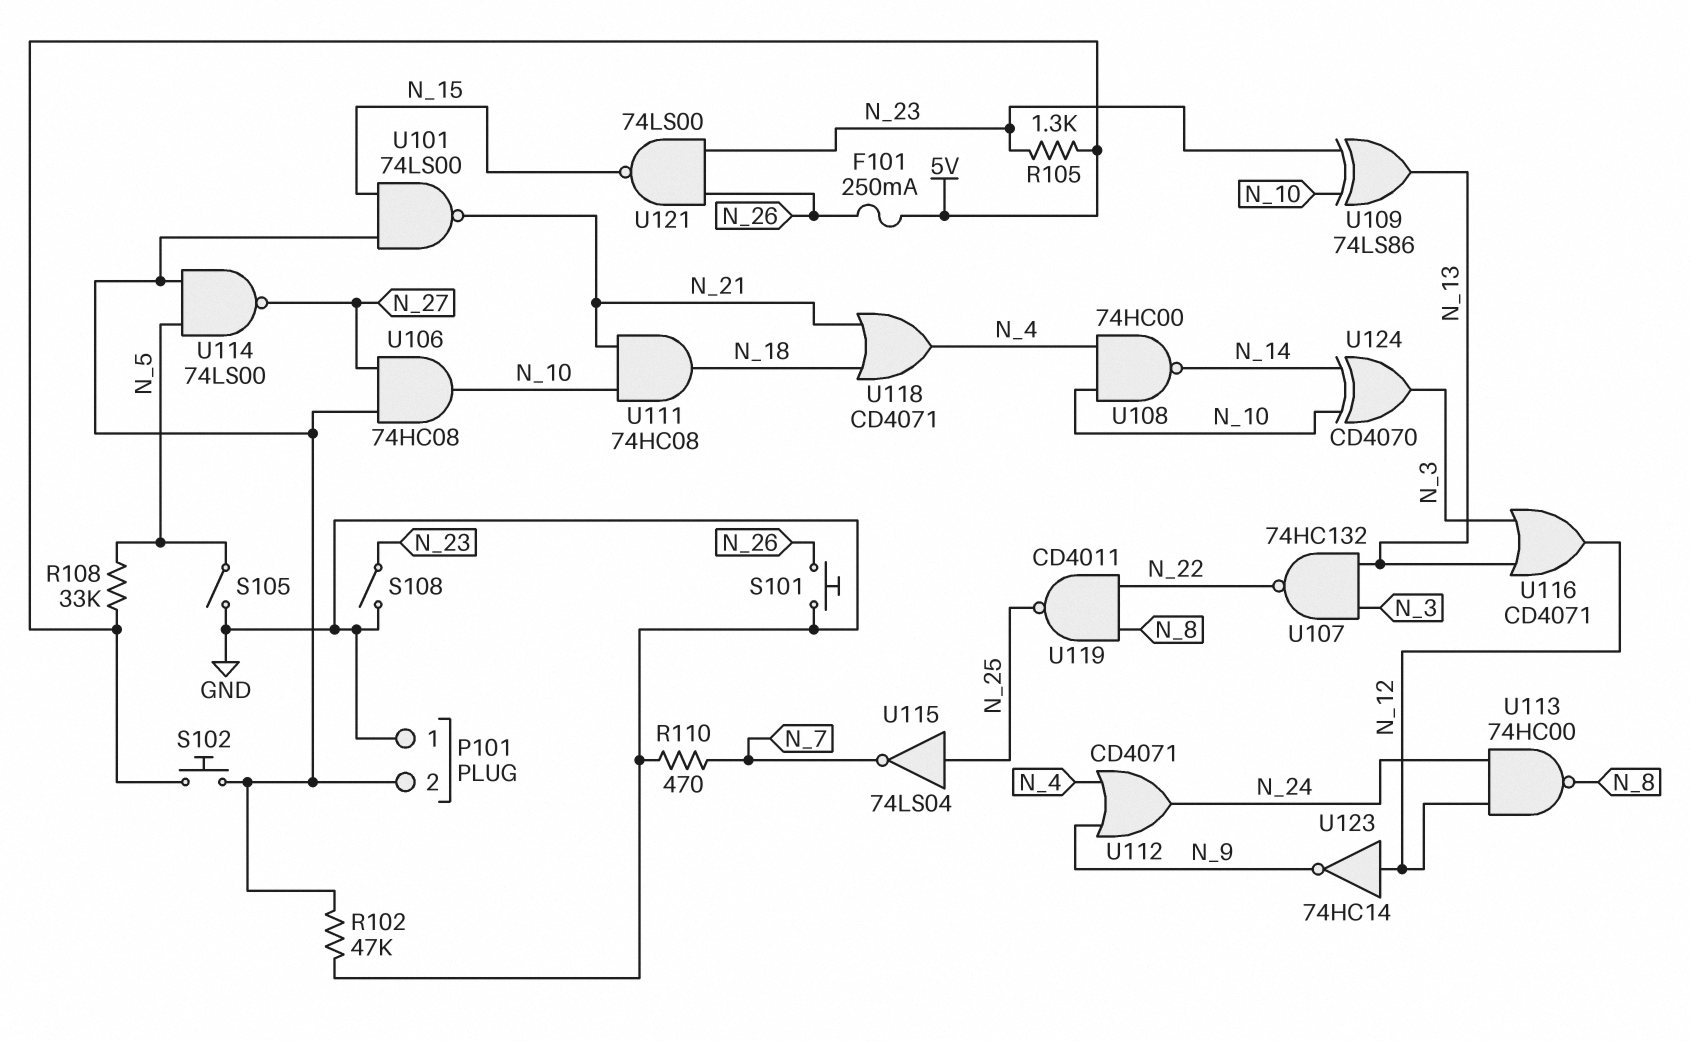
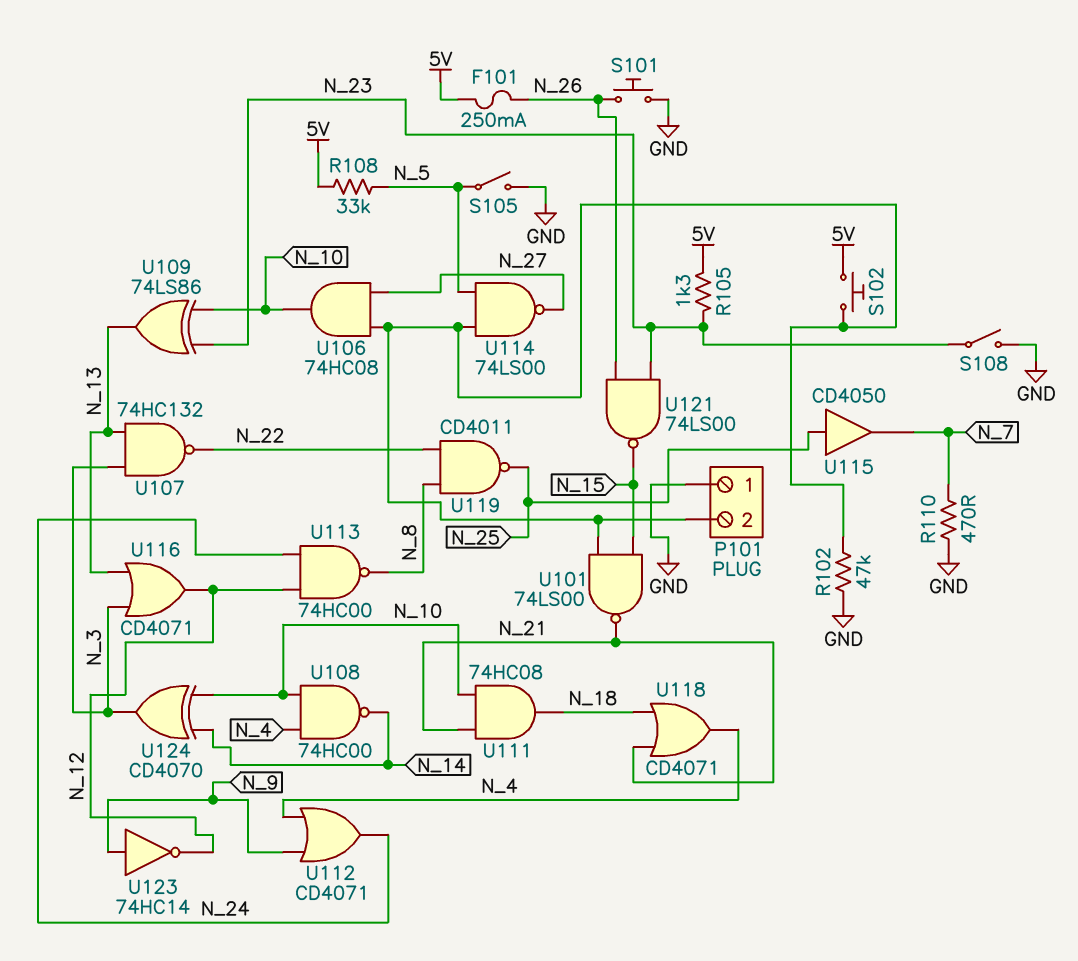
U115: NOT 74LS04 (in N_25, out N_7) -> buffer CD4050 (in N_25, out N_7)
U123: NOT 74HC14 (in N_12, out N_9) -> NOT 74HC14 (in N_9, out N_12)

